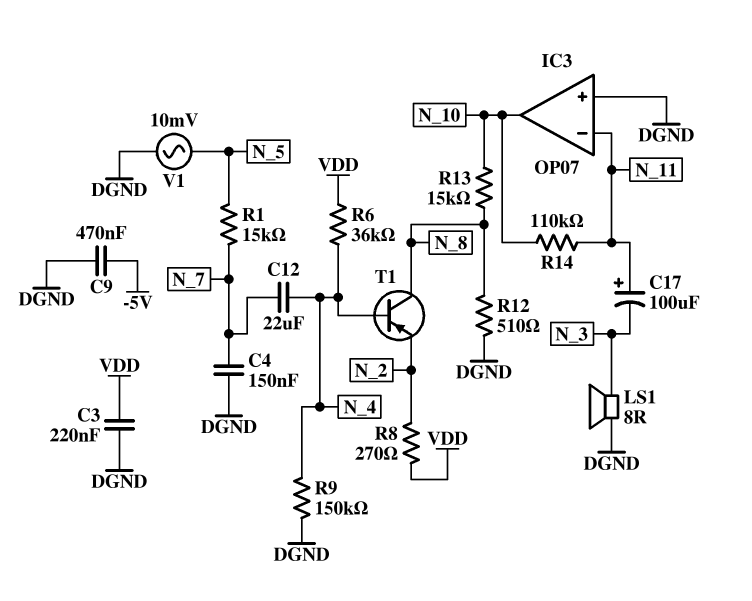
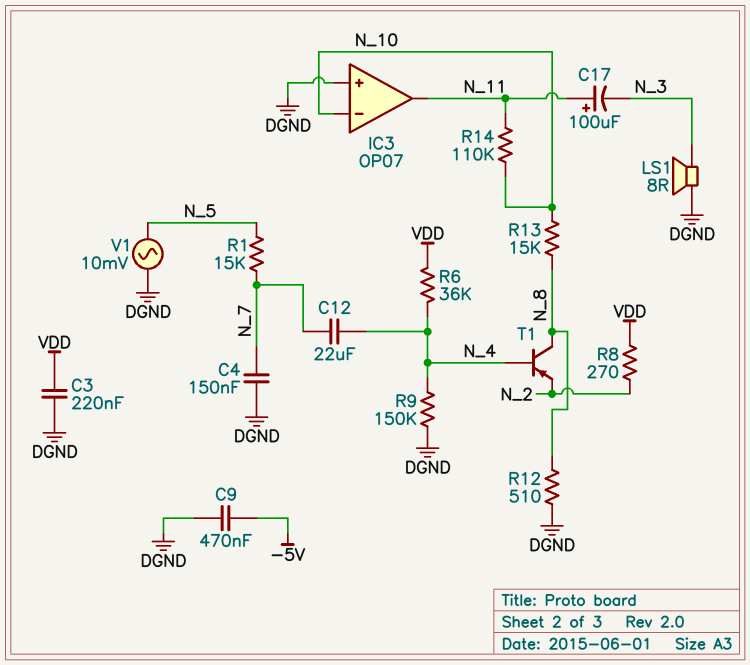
IC3 pin in-: N_11 -> N_10
IC3 pin out: N_10 -> N_11

